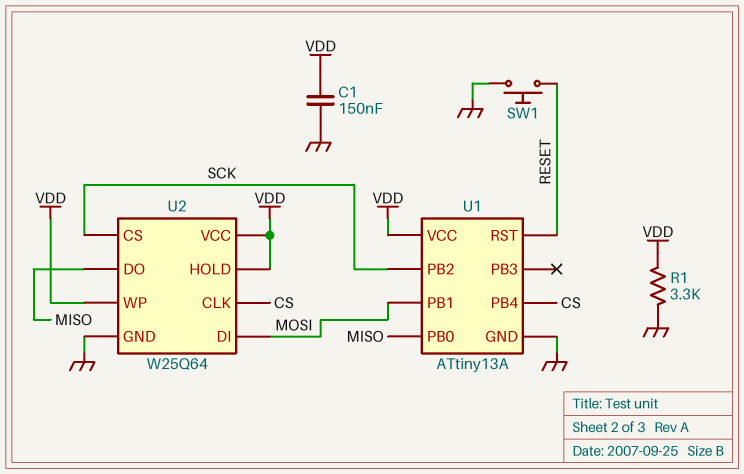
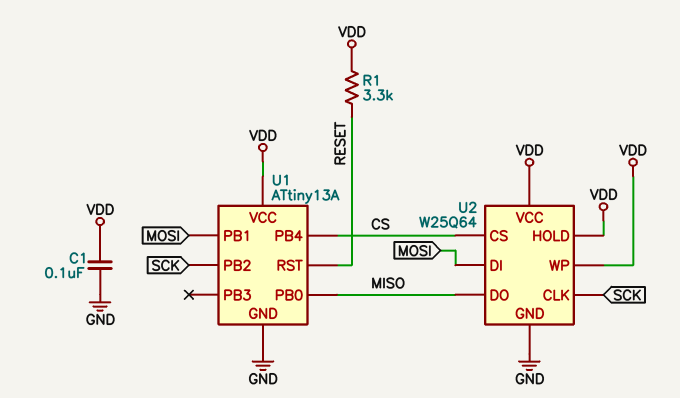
C1: 150nF (GND, VDD) -> 100nF (GND, VDD)
R1: 3.3k (GND, VDD) -> 3.3k (RESET, VDD)
SW1: button (GND, RESET) -> none
U2 pin CLK: CS -> SCK
U2 pin CS: SCK -> CS

